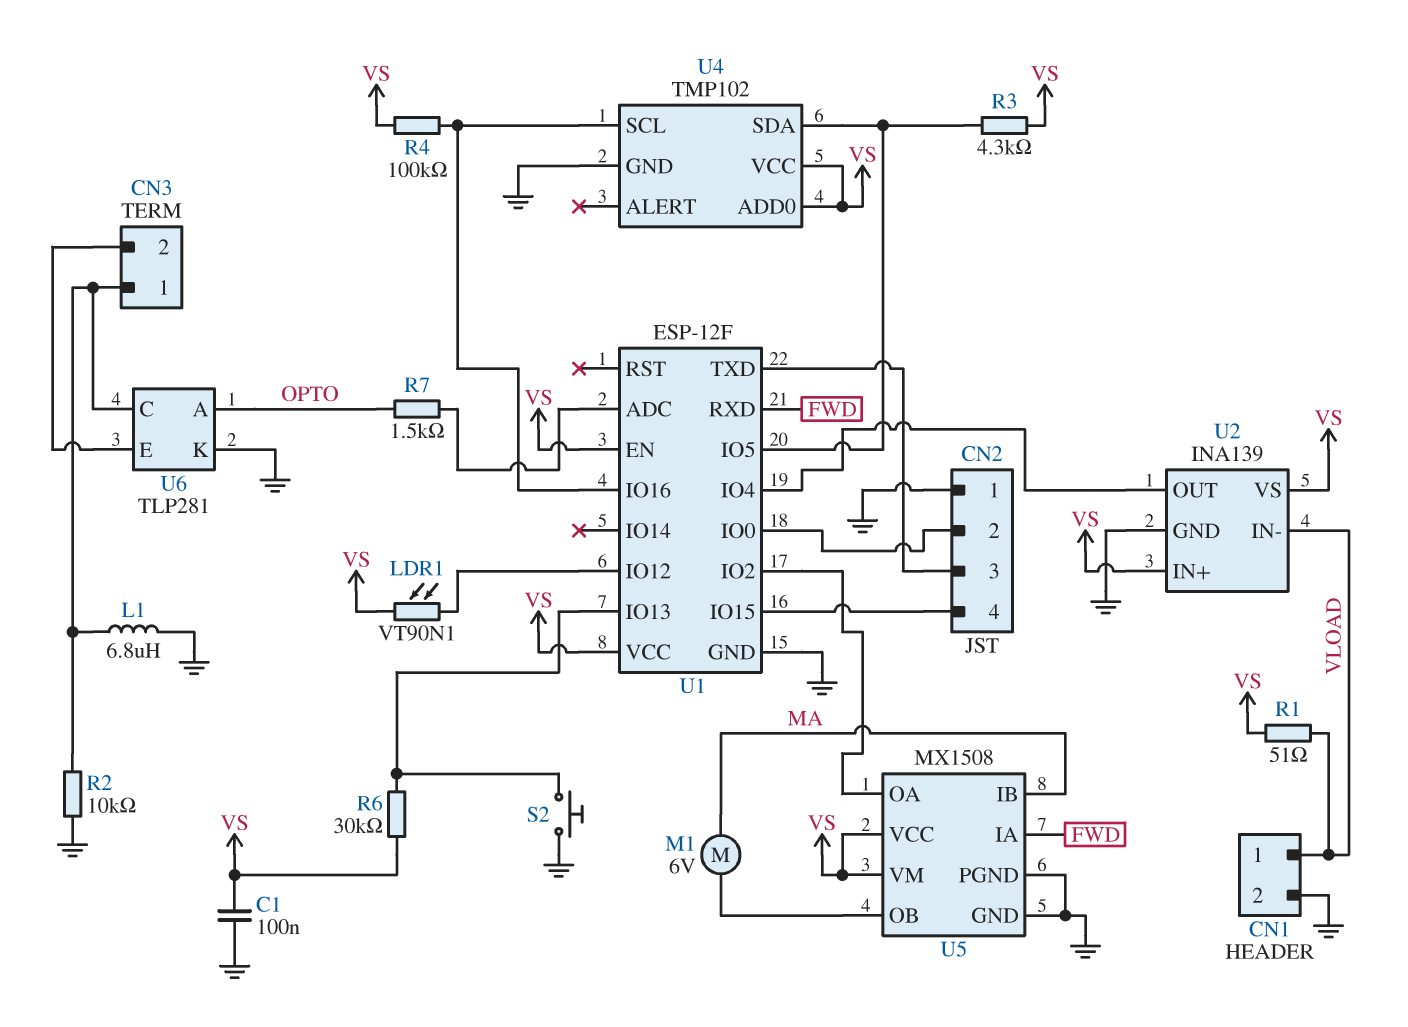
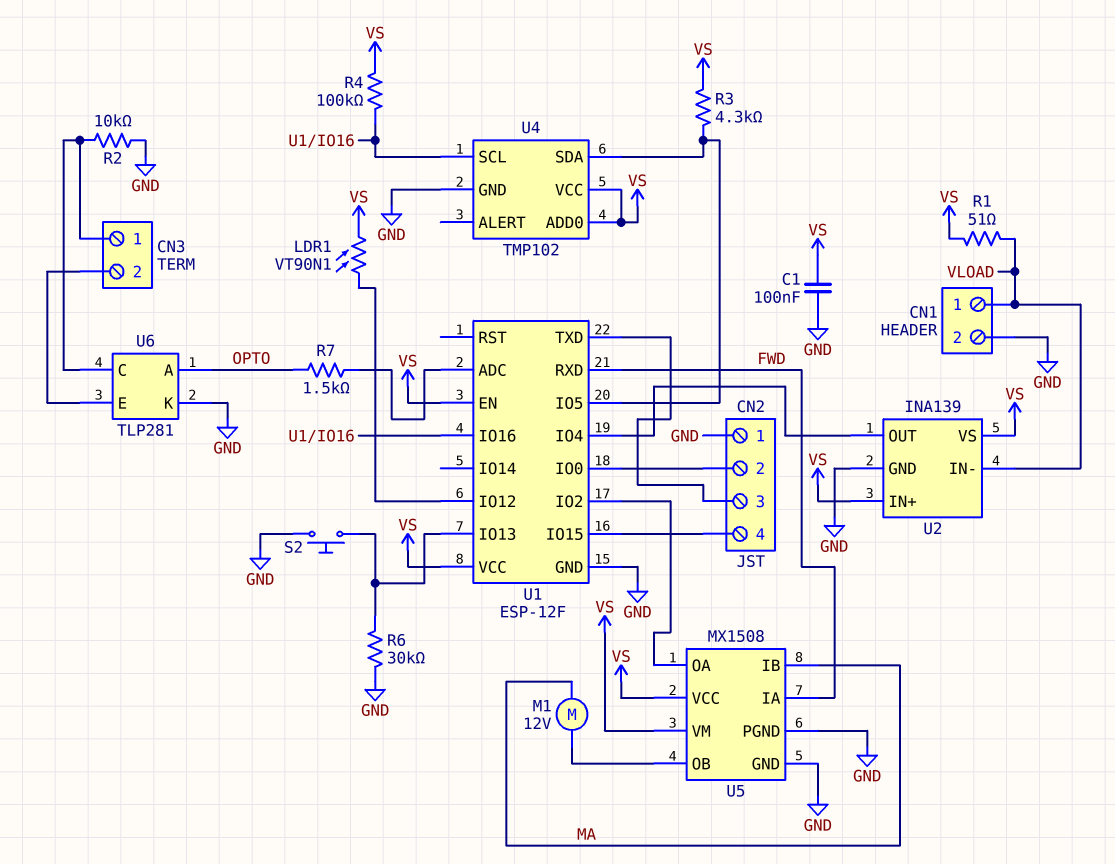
L1: 6.8uH (CN3/1, GND) -> none
M1: motor 6V (MA, U5/OB) -> motor 12V (MA, U5/OB)
R6: 30k (U1/IO13, VS) -> 30k (GND, U1/IO13)

